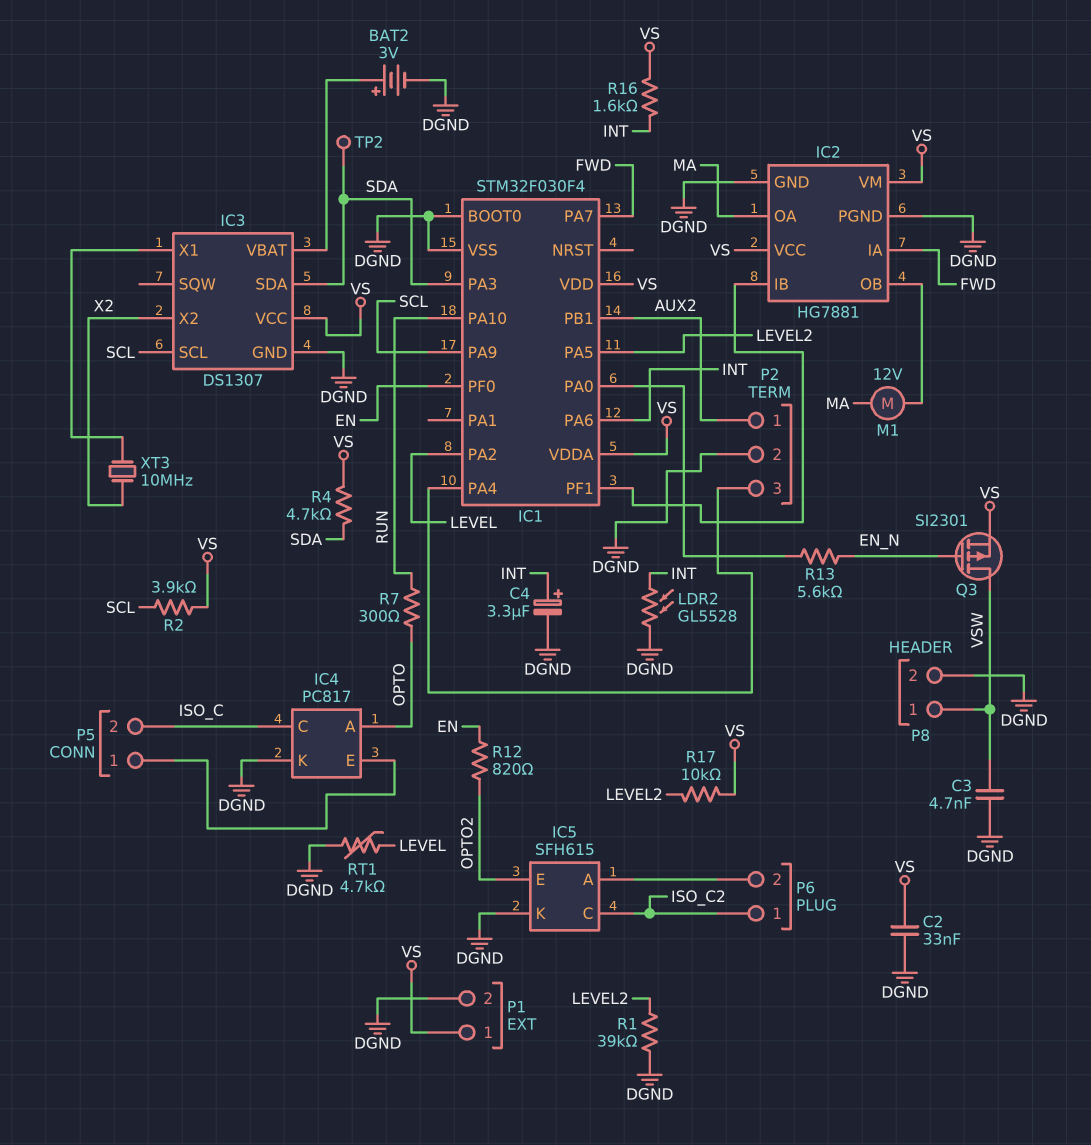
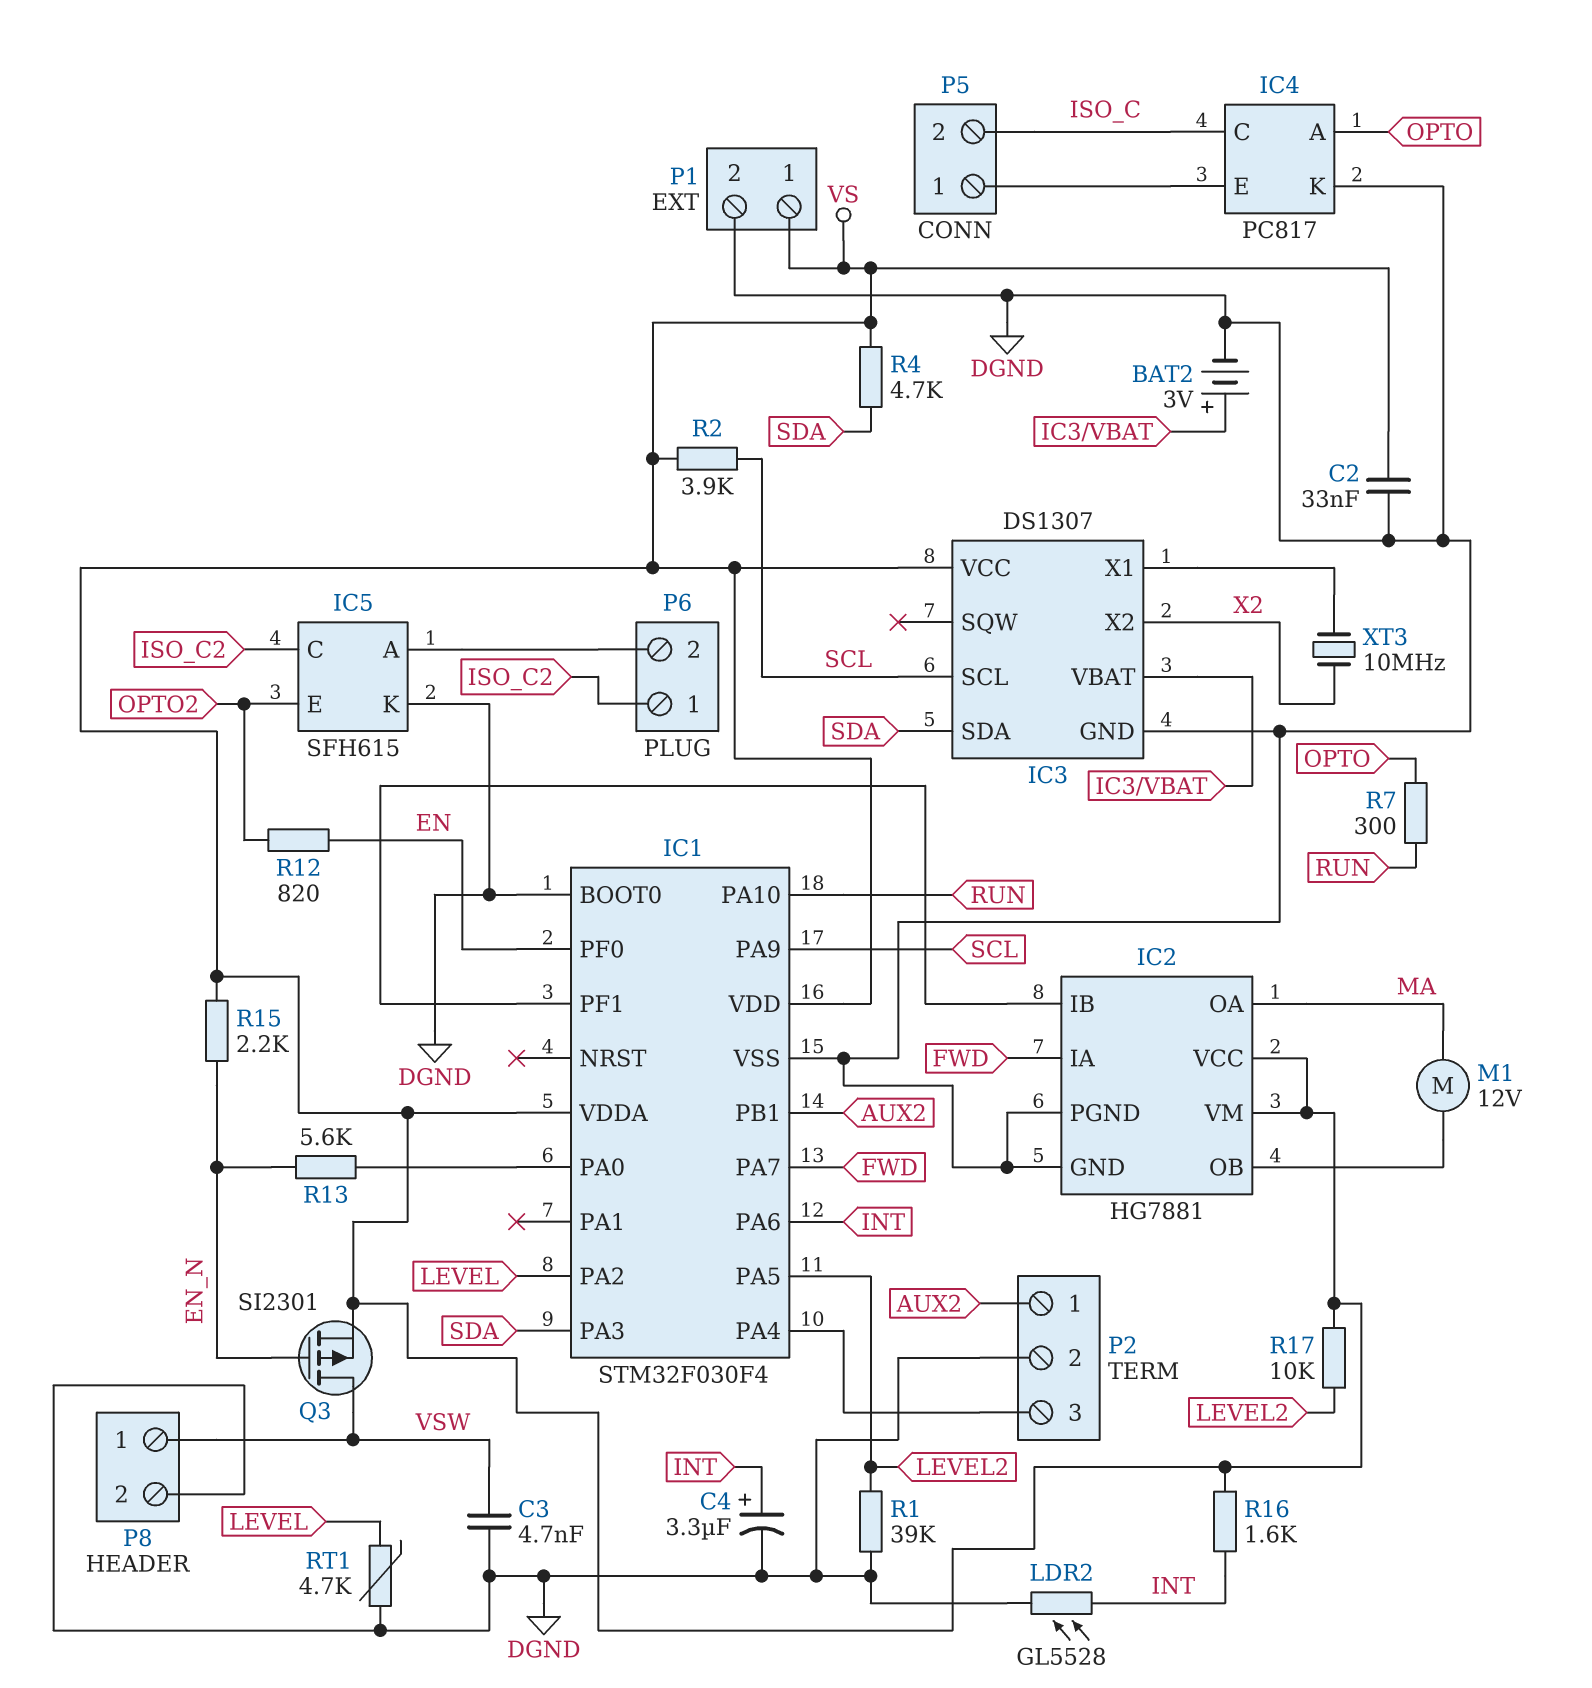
R15: none -> 2.2k (EN_N, VS)
TP2: test point (SDA) -> none

